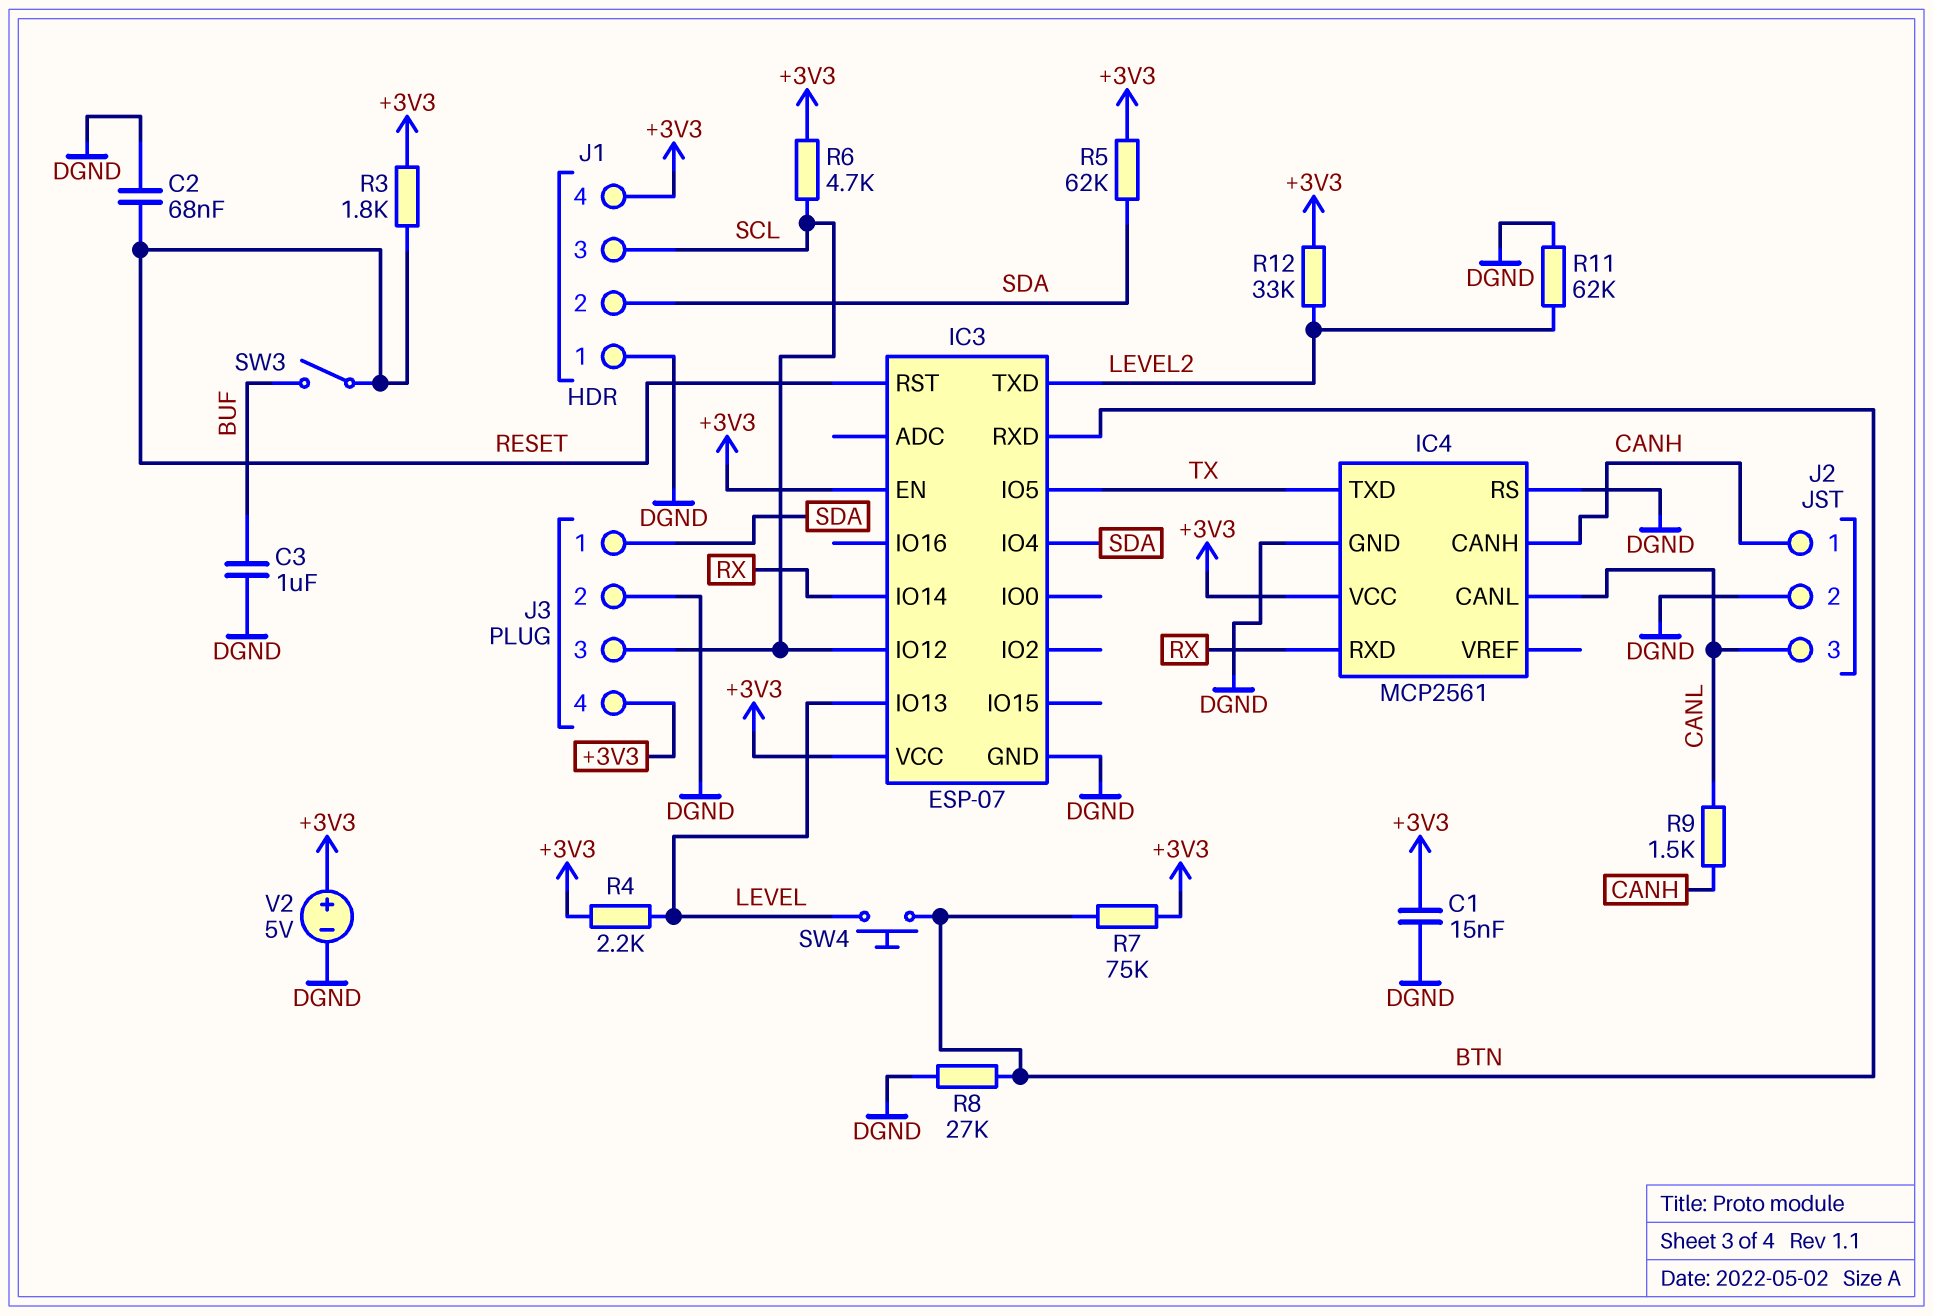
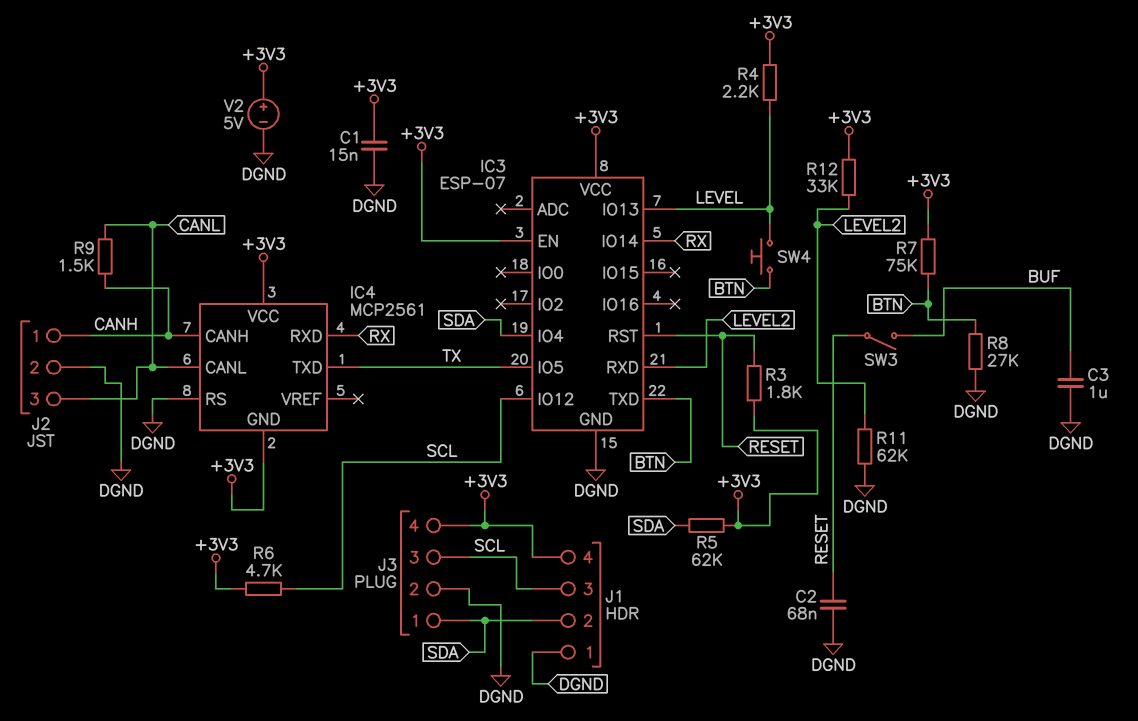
IC3 pin RXD: BTN -> LEVEL2
IC3 pin TXD: LEVEL2 -> BTN
IC4 pin GND: DGND -> +3V3

